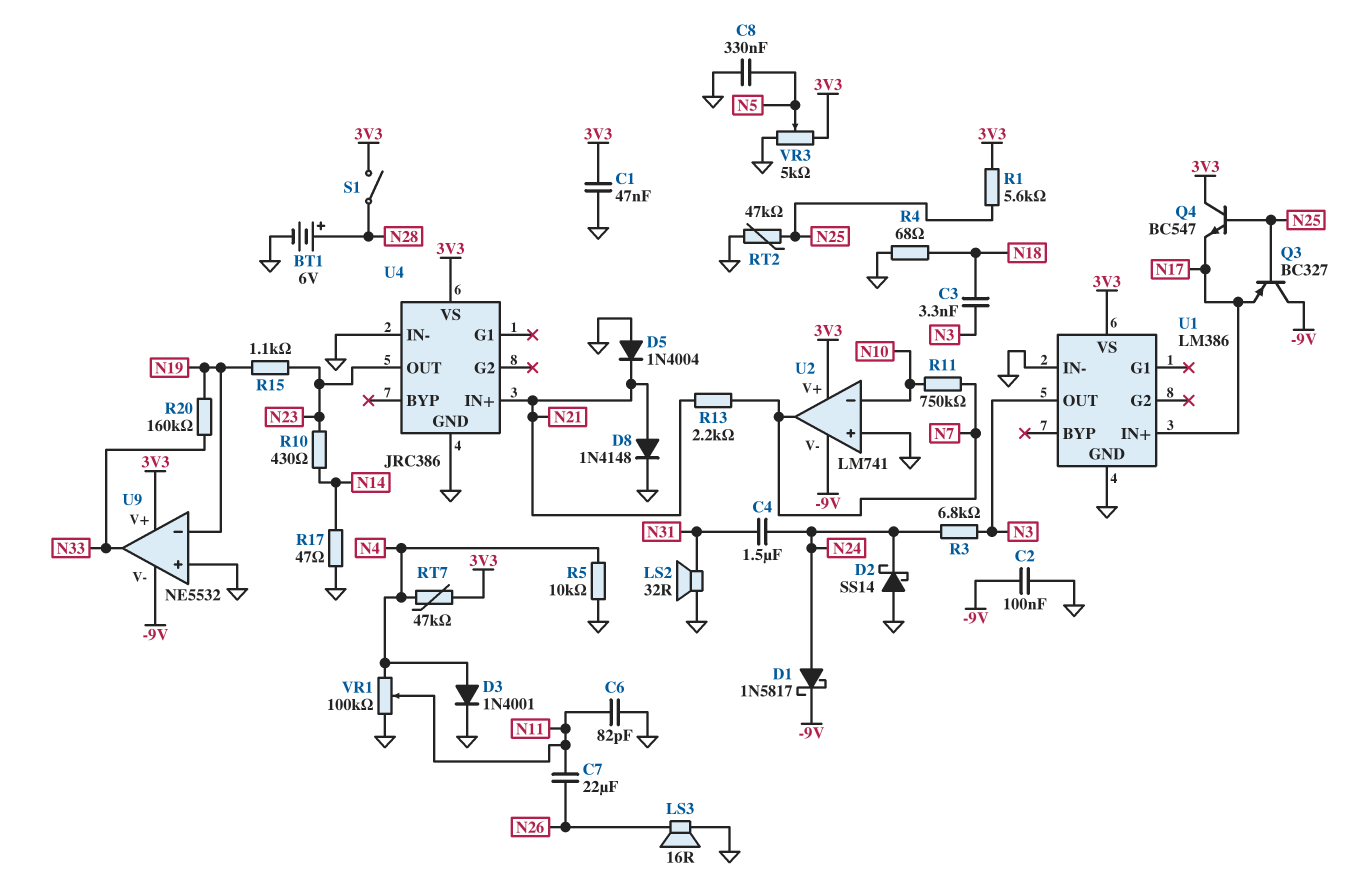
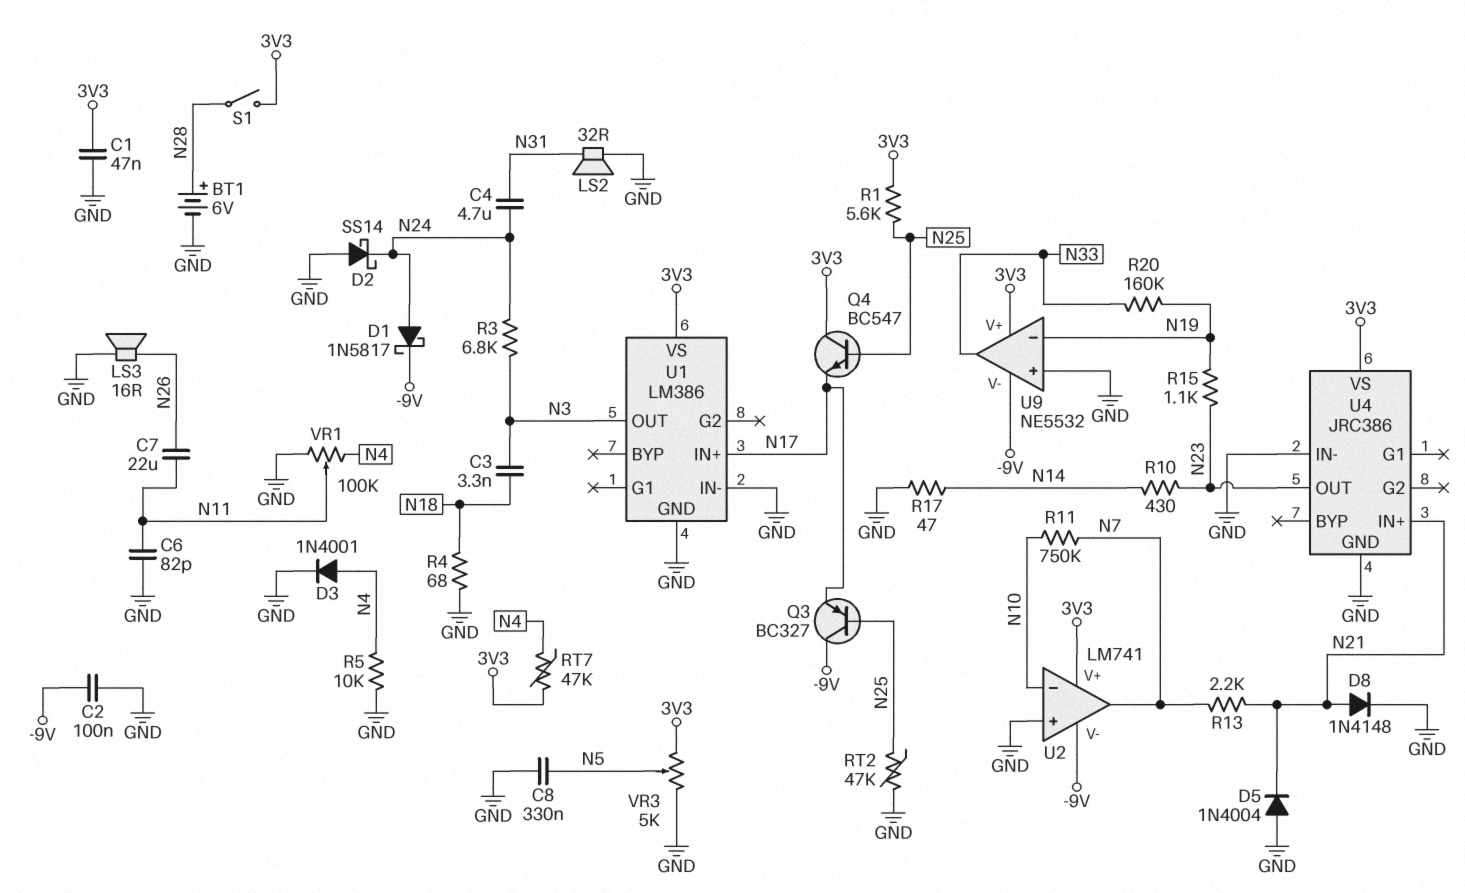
C4: 1.5uF (N24, N31) -> 4.7uF (N24, N31)

